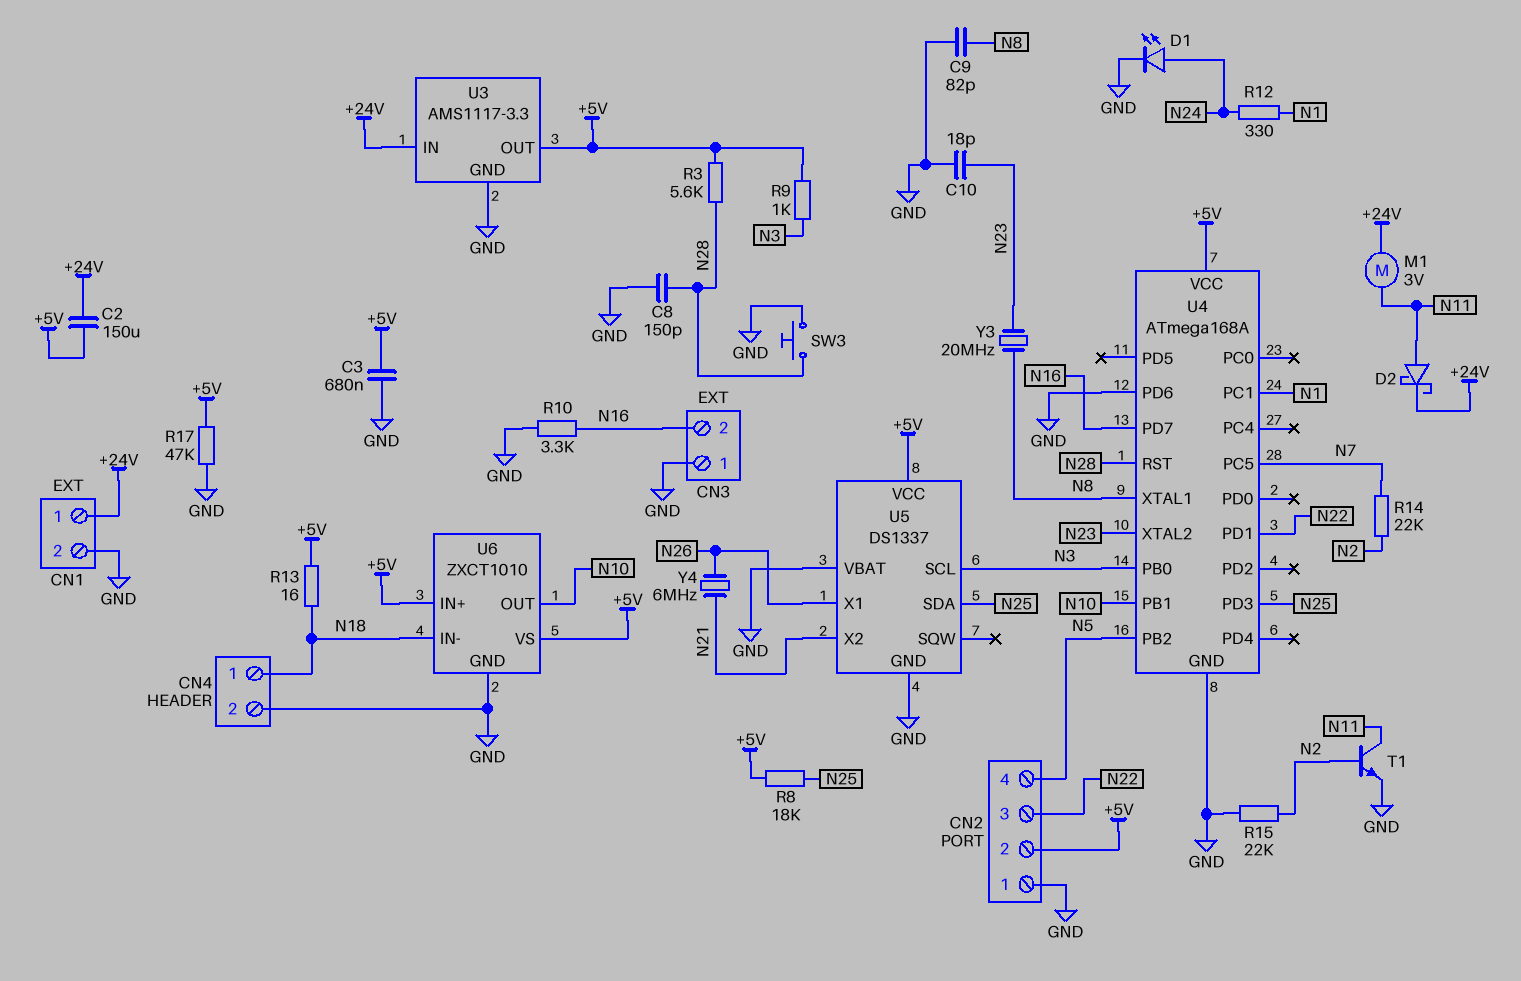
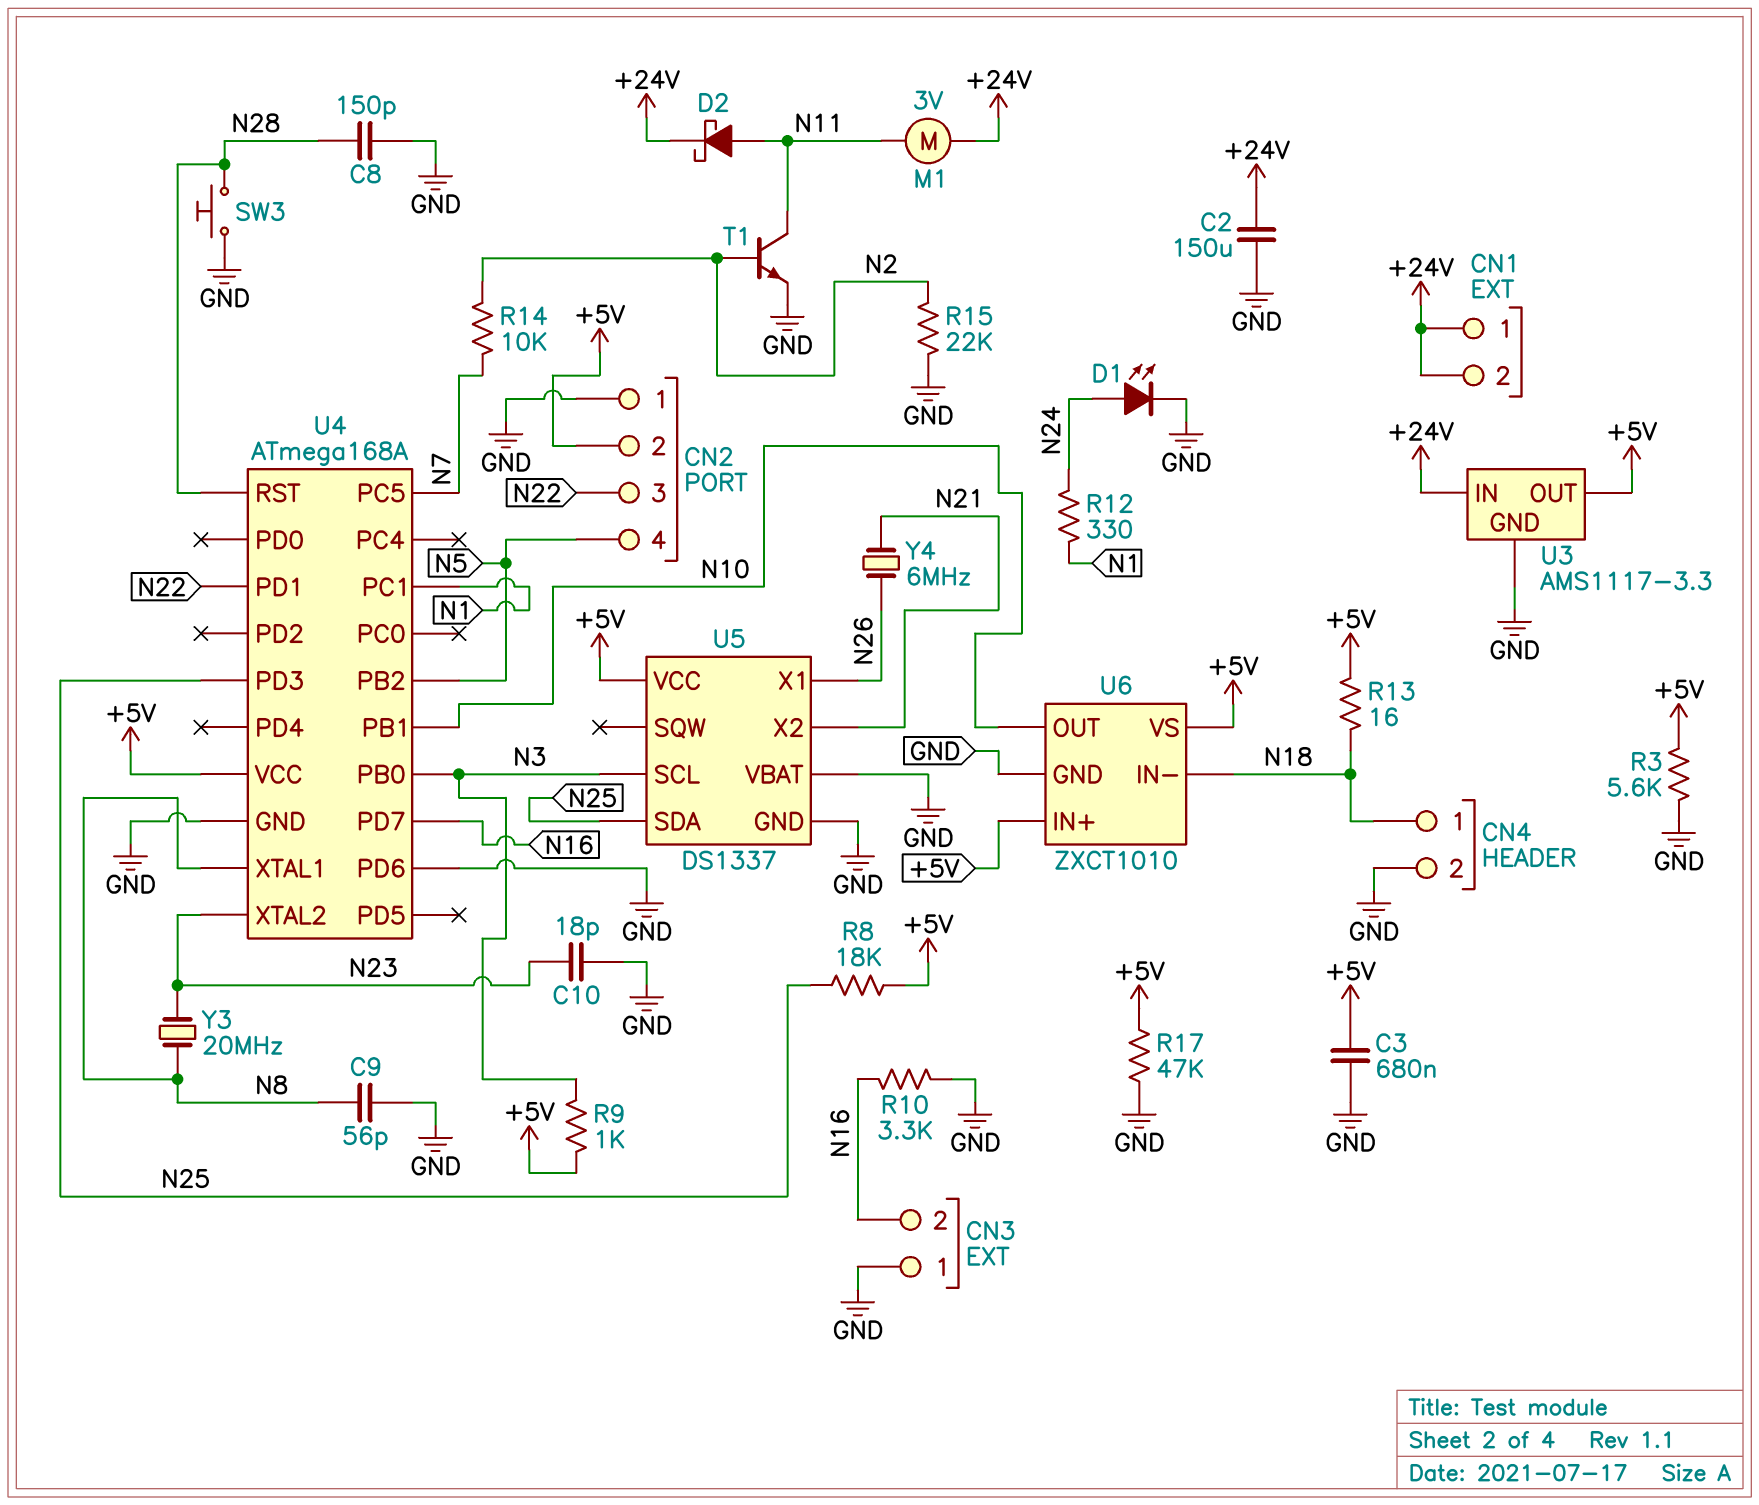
C2: 150uF (+5V, +24V) -> 150uF (+24V, GND)
C9: 82pF (GND, N8) -> 56pF (GND, N8)
CN1 pin 2: GND -> +24V
R3: 5.6k (+5V, N28) -> 5.6k (+5V, GND)
R14: 22k (N2, N7) -> 10k (N2, N7)

